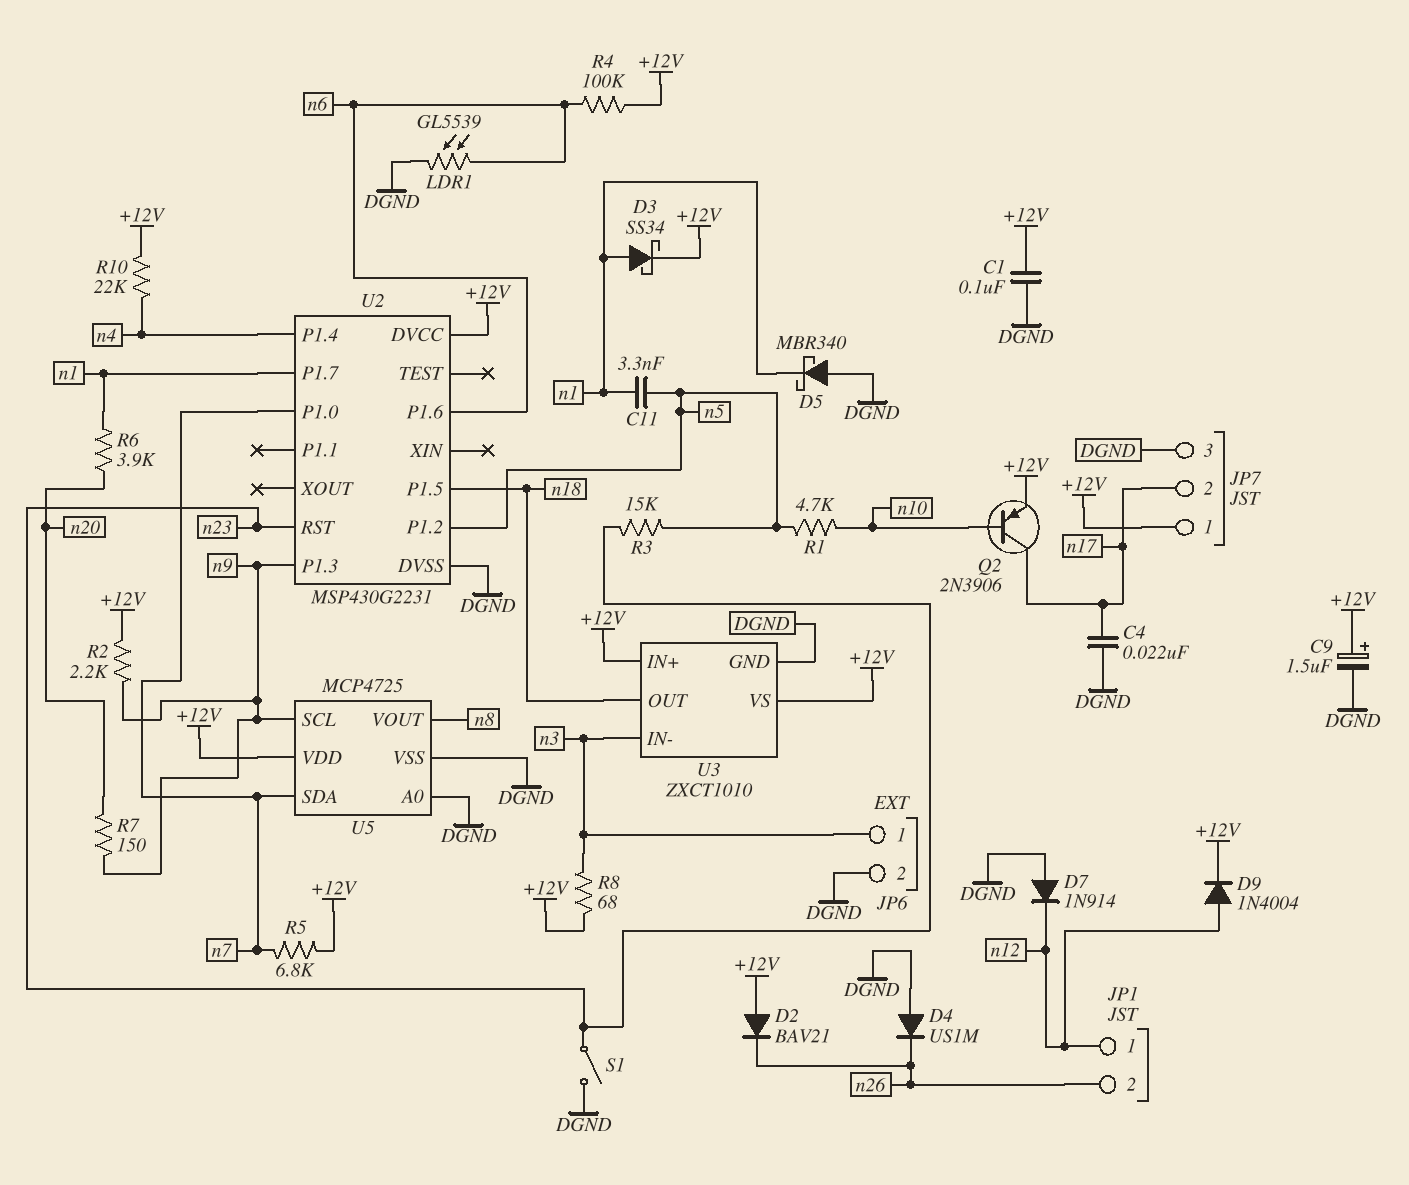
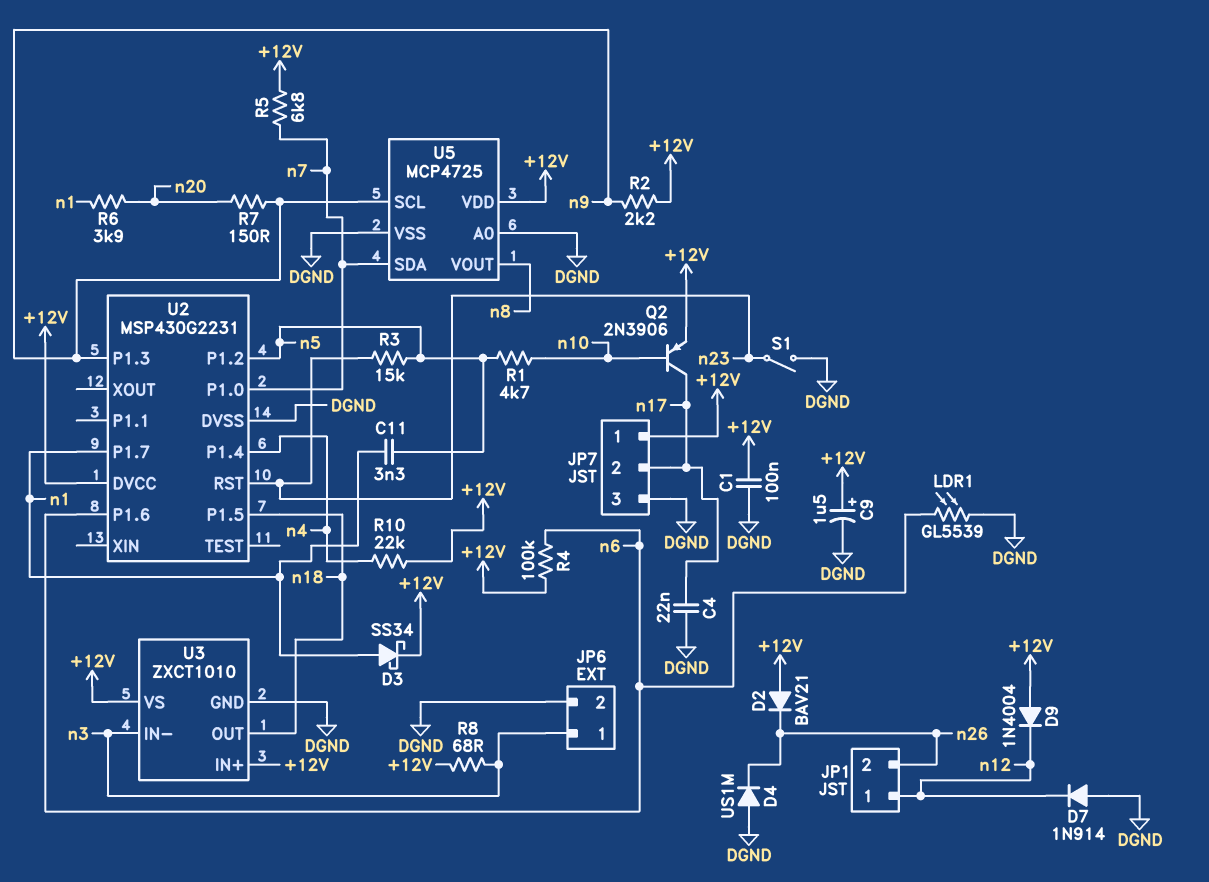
D5: schottky MBR340 (A DGND, K n1) -> none
D9: diode 1N4004 (A n12, K +12V) -> diode 1N4004 (A +12V, K n12)

